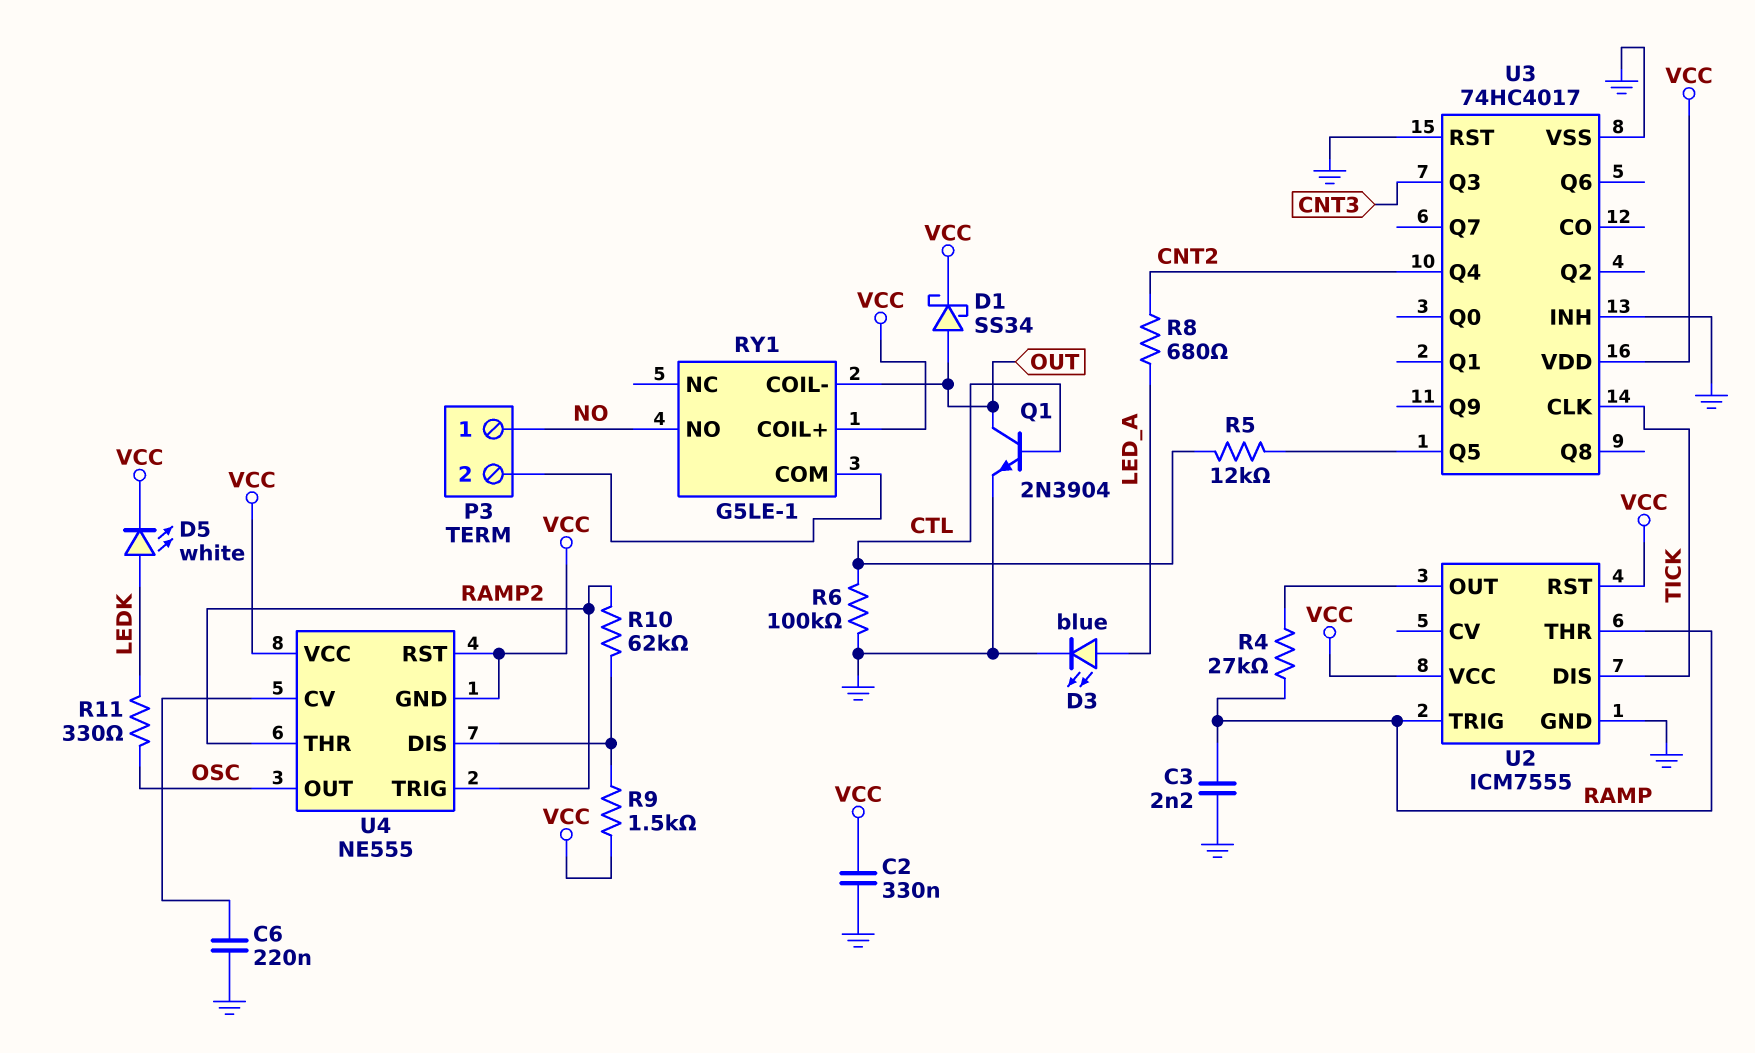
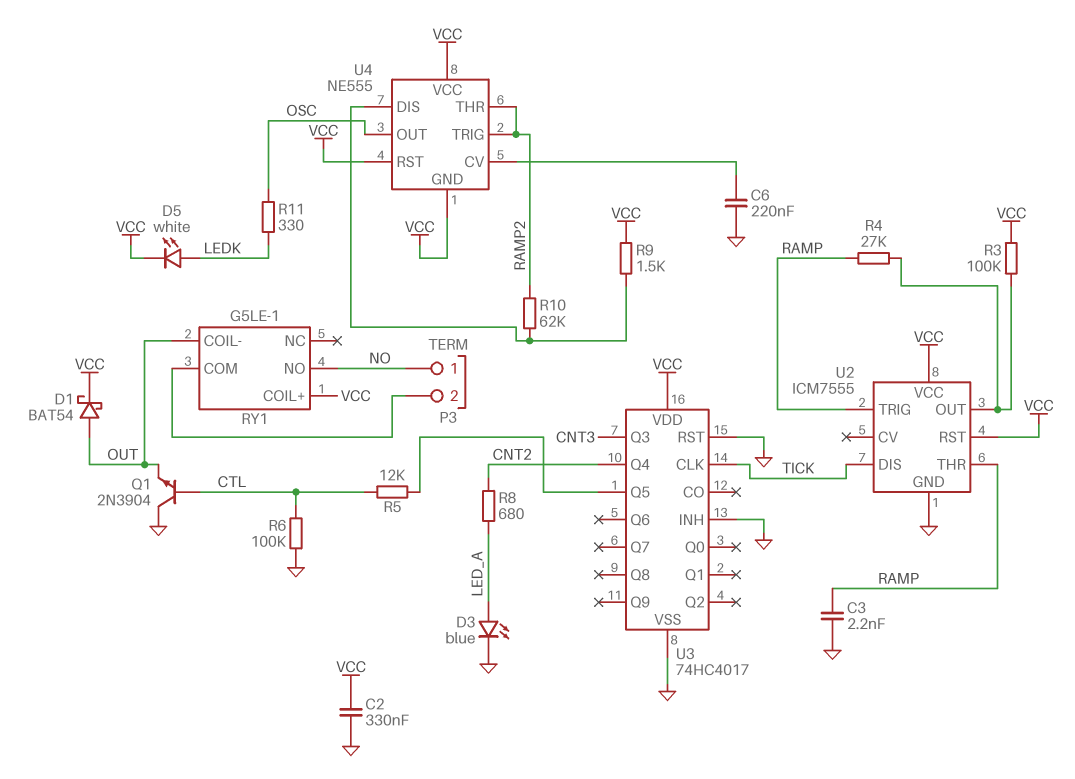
D1: schottky SS34 (A OUT, K VCC) -> schottky BAT54 (A OUT, K VCC)
Q1: NPN 2N3904 (B CTL, C OUT, E GND) -> NPN 2N3904 (B CTL, C GND, E OUT)
R3: none -> 100k (U2/OUT, VCC)

